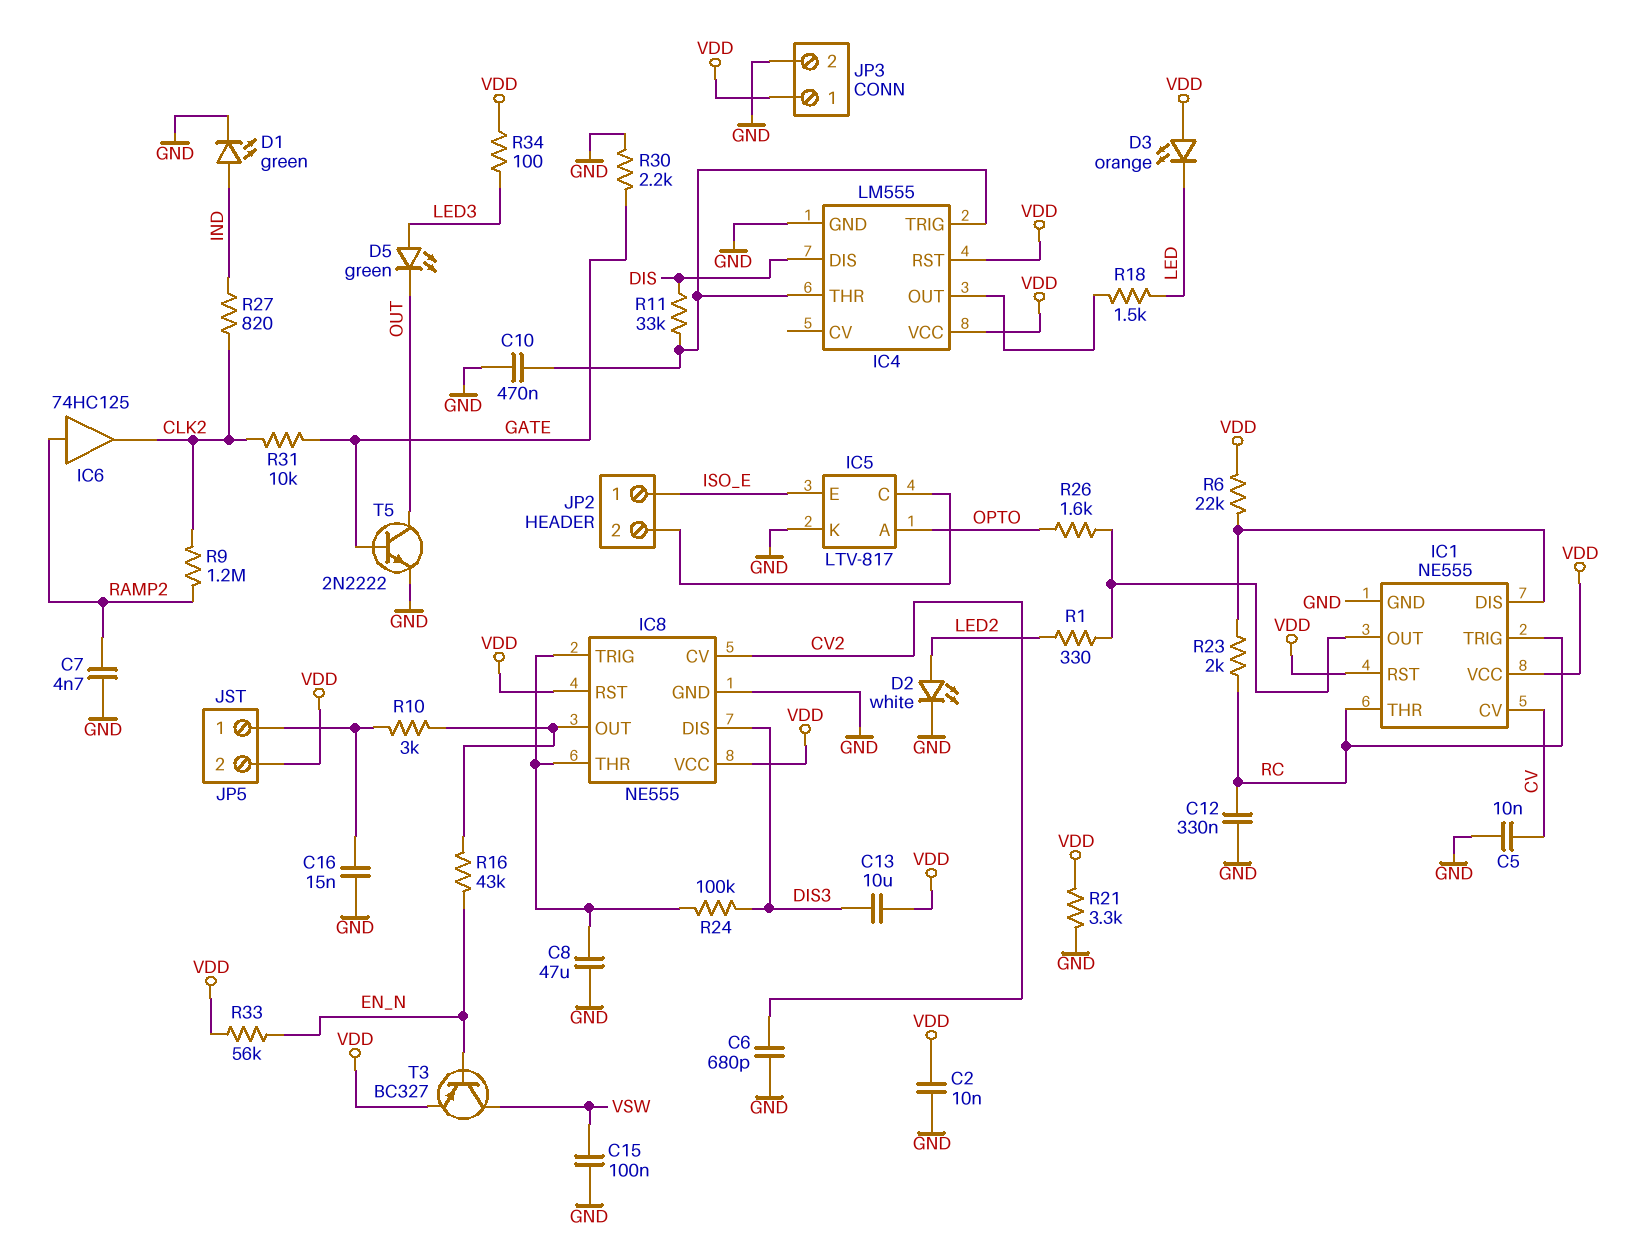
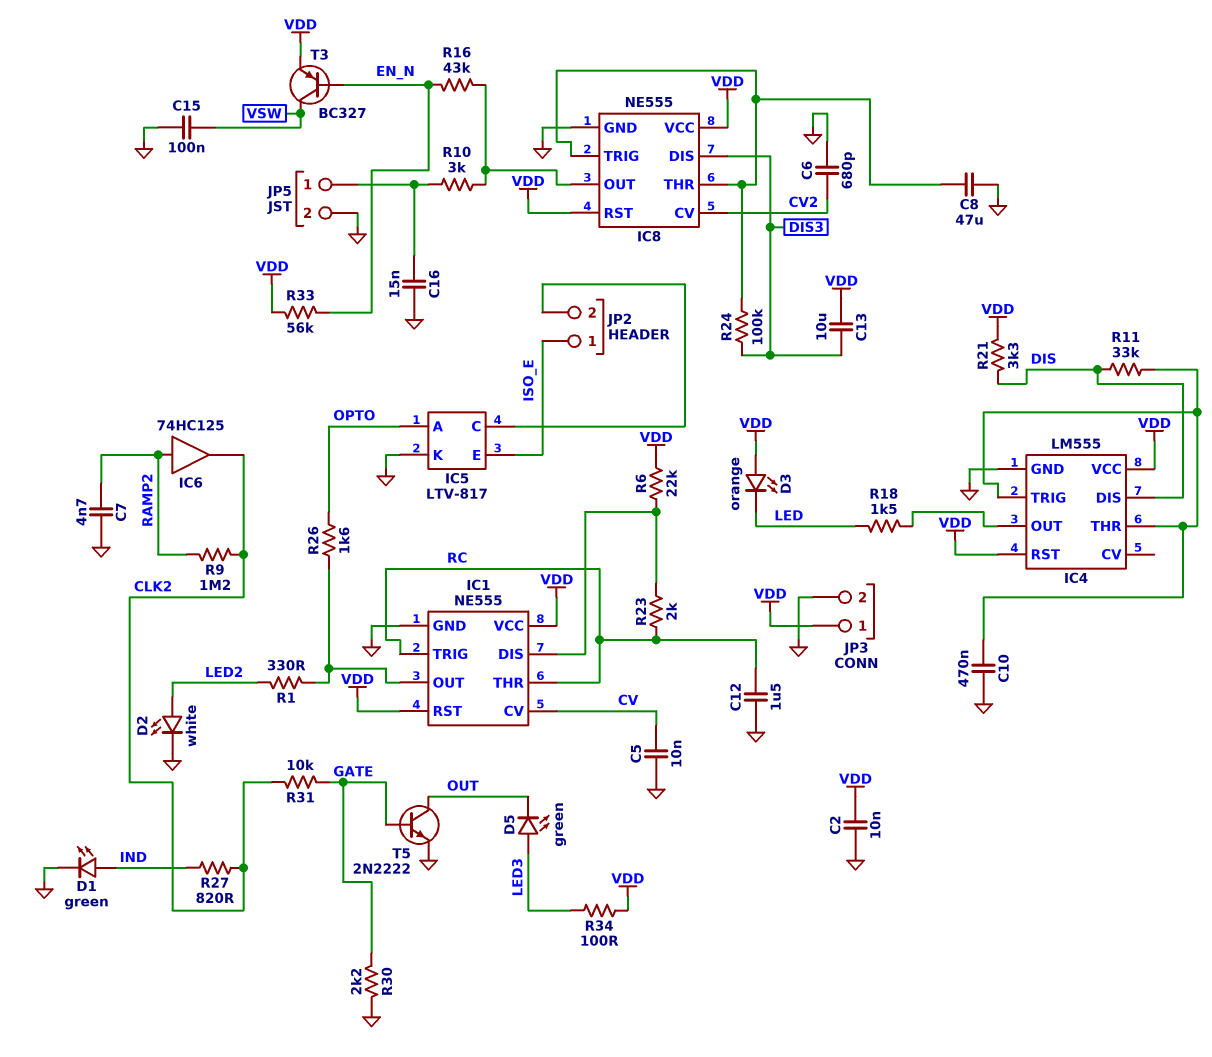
C12: 330nF (GND, RC) -> 1.5uF (GND, RC)
JP5 pin 2: VDD -> GND
R21: 3.3k (GND, VDD) -> 3.3k (DIS, VDD)

